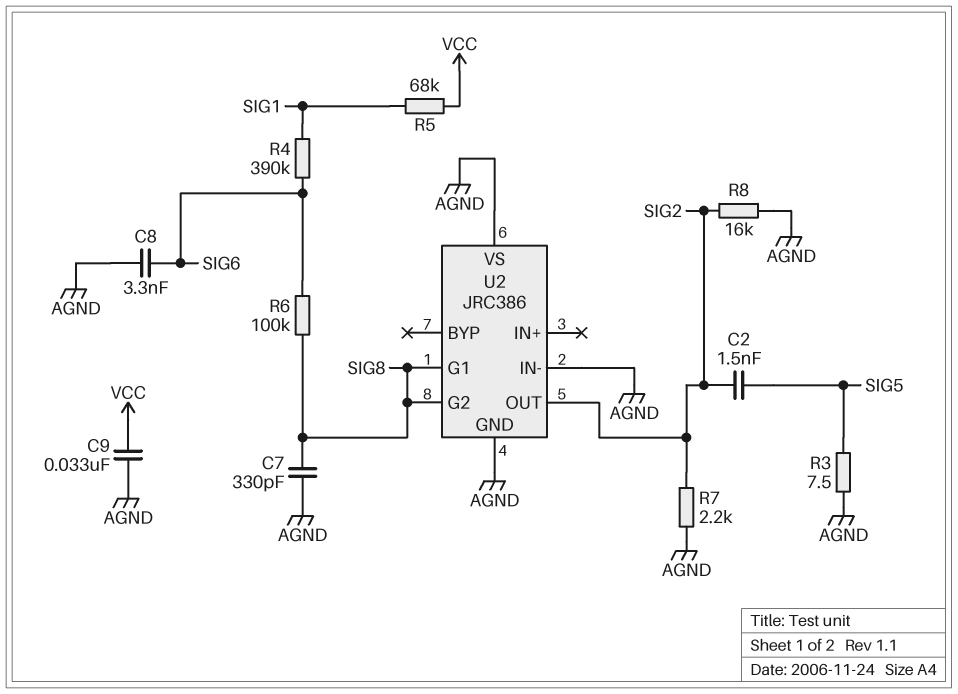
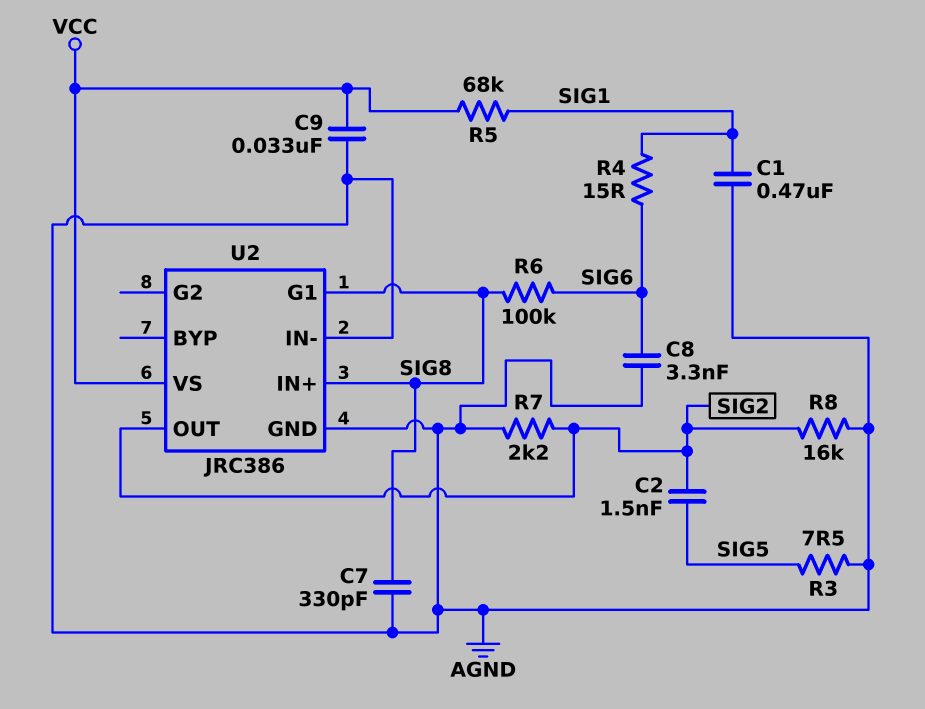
C1: none -> 470nF (AGND, SIG1)
R4: 390k (SIG1, SIG6) -> 15 (SIG1, SIG6)
U2 pin G2: SIG8 -> none
U2 pin IN+: none -> SIG8
U2 pin VS: AGND -> VCC

